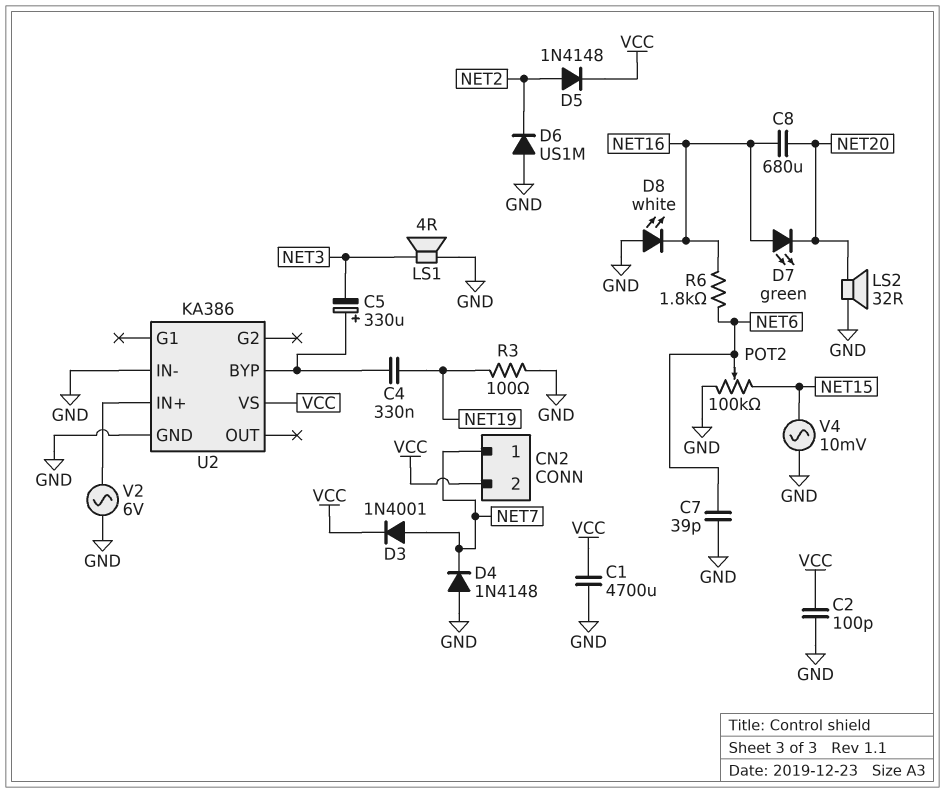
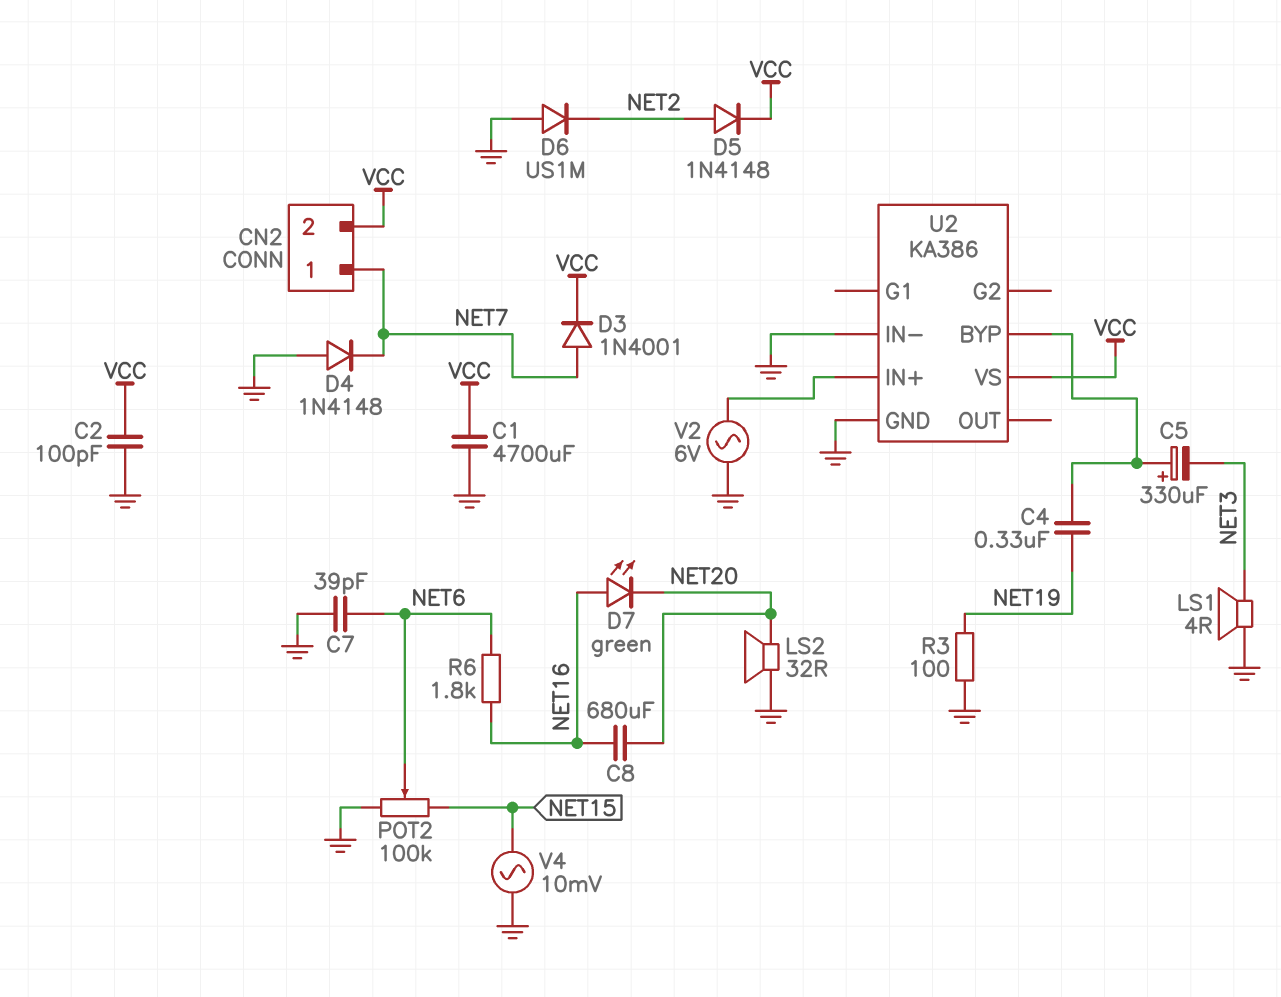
D8: LED white (A GND, K NET16) -> none

